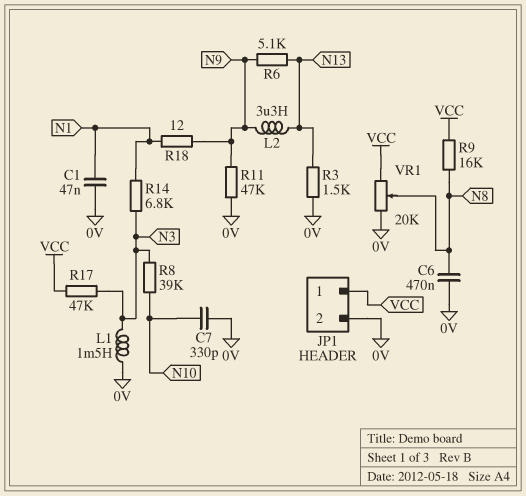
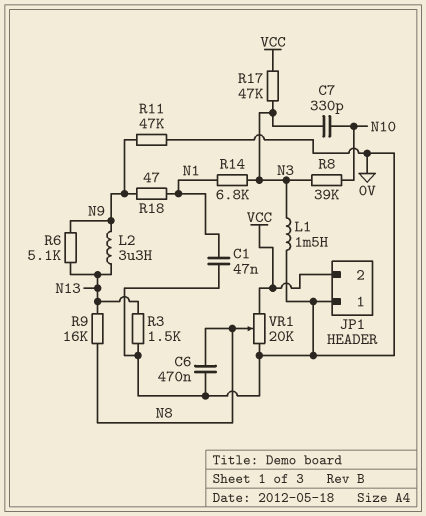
C7: 330pF (0V, N10) -> 330pF (N3, N10)
JP1 pin 1: VCC -> 0V
JP1 pin 2: 0V -> VCC
R9: 16k (N8, VCC) -> 16k (N8, N13)
R18: 12 (N1, N9) -> 47 (N1, N9)

